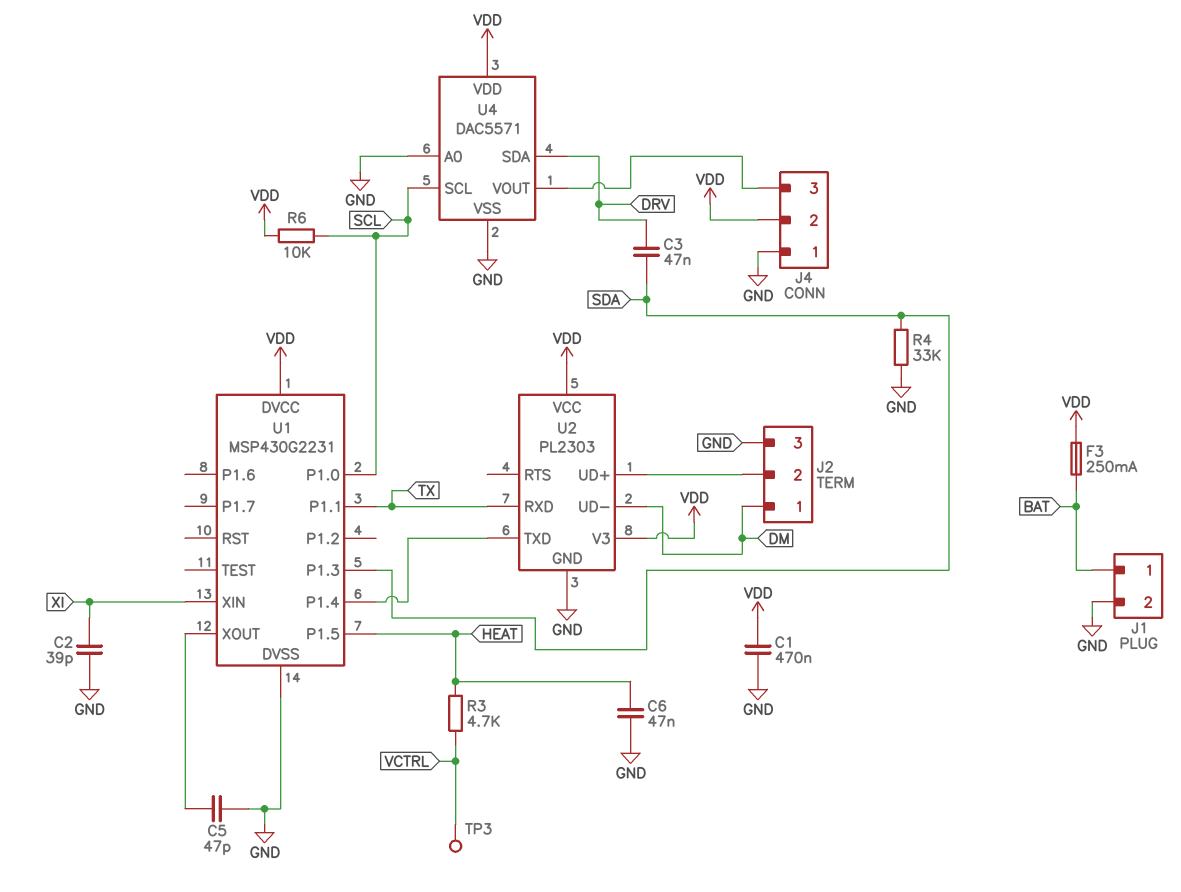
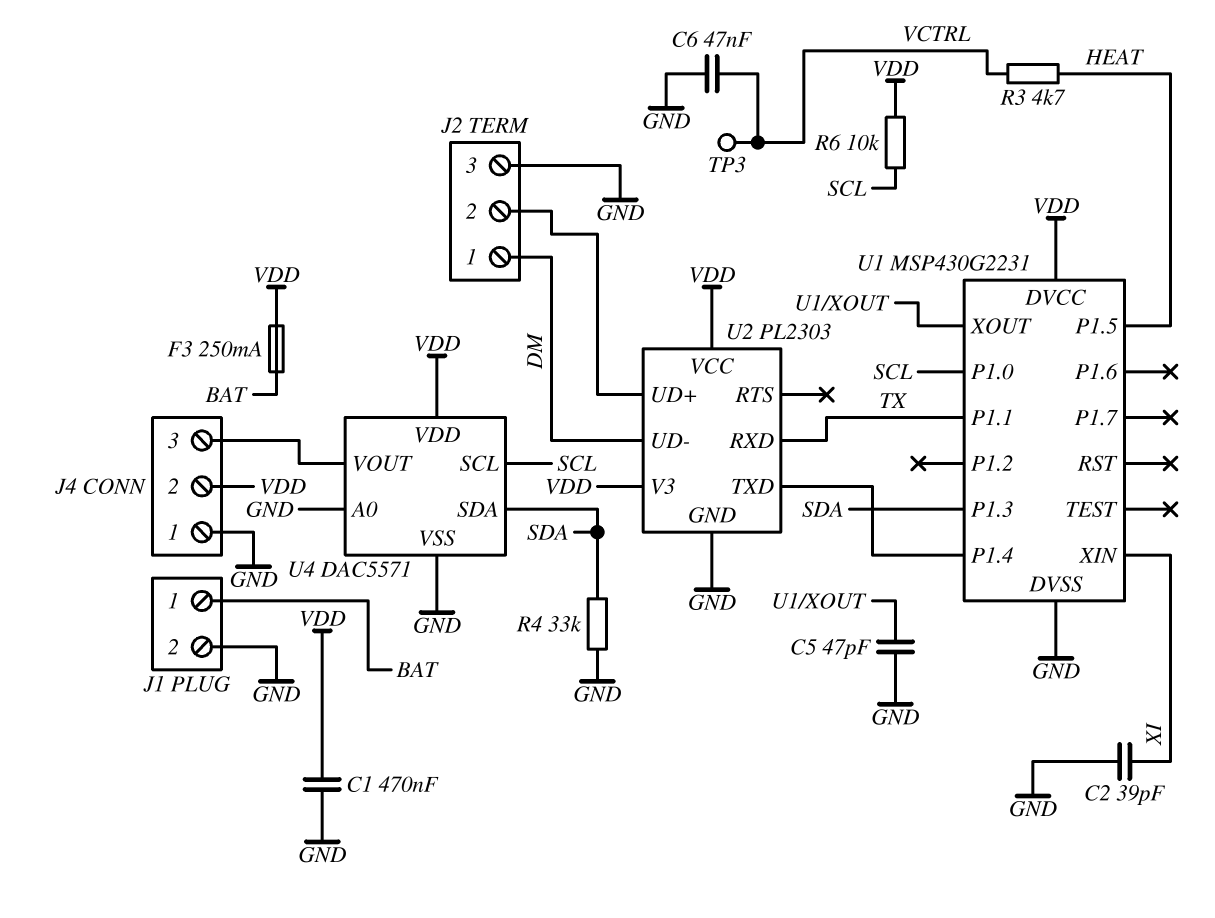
C3: 47nF (DRV, SDA) -> none
C6: 47nF (GND, HEAT) -> 47nF (GND, VCTRL)
U4 pin SDA: DRV -> SDA

